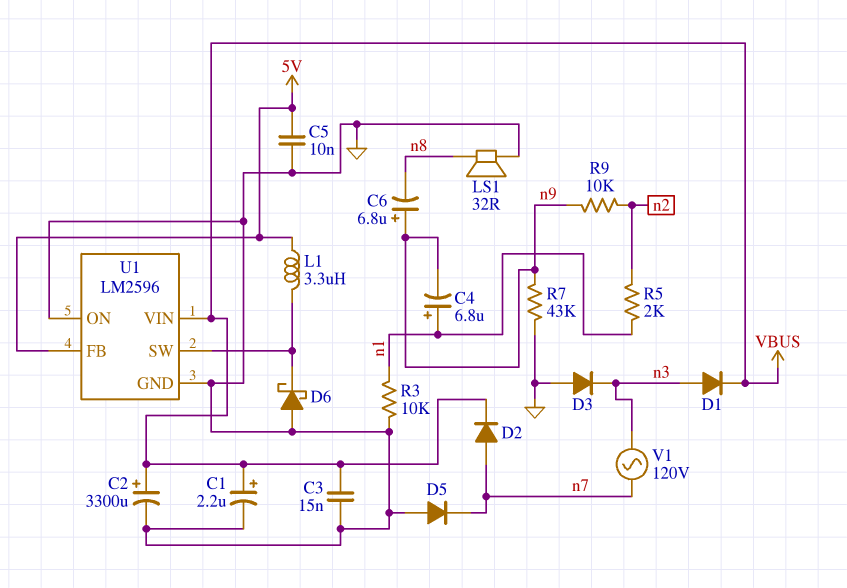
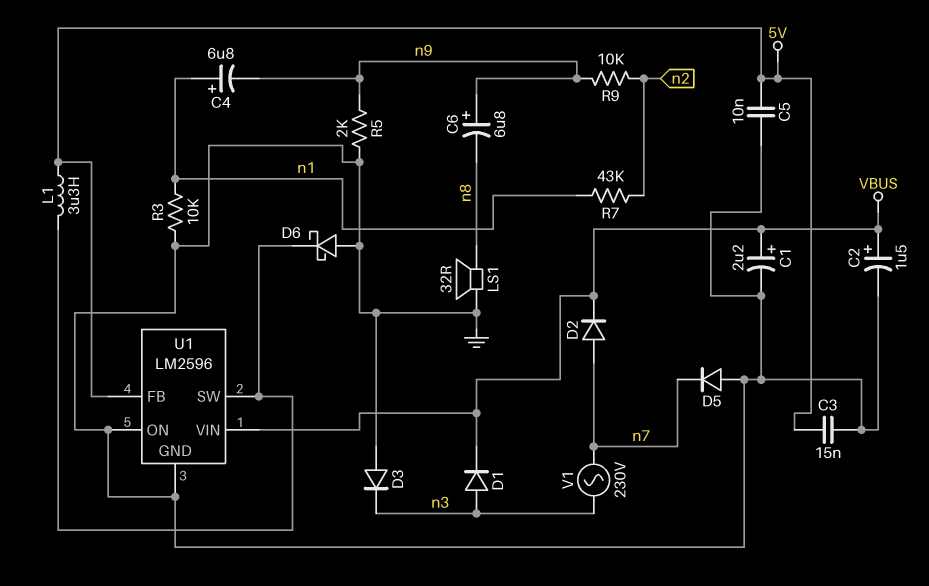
C2: 3300uF (plus VBUS, minus GND) -> 1.5uF (plus VBUS, minus GND)
C3: 15nF (GND, VBUS) -> 15nF (5V, GND)
R5: 2k (n1, n2) -> 2k (GND, n9)
R7: 43k (GND, n9) -> 43k (n1, n2)
V1: AC 120V (n3, n7) -> AC 230V (n3, n7)

